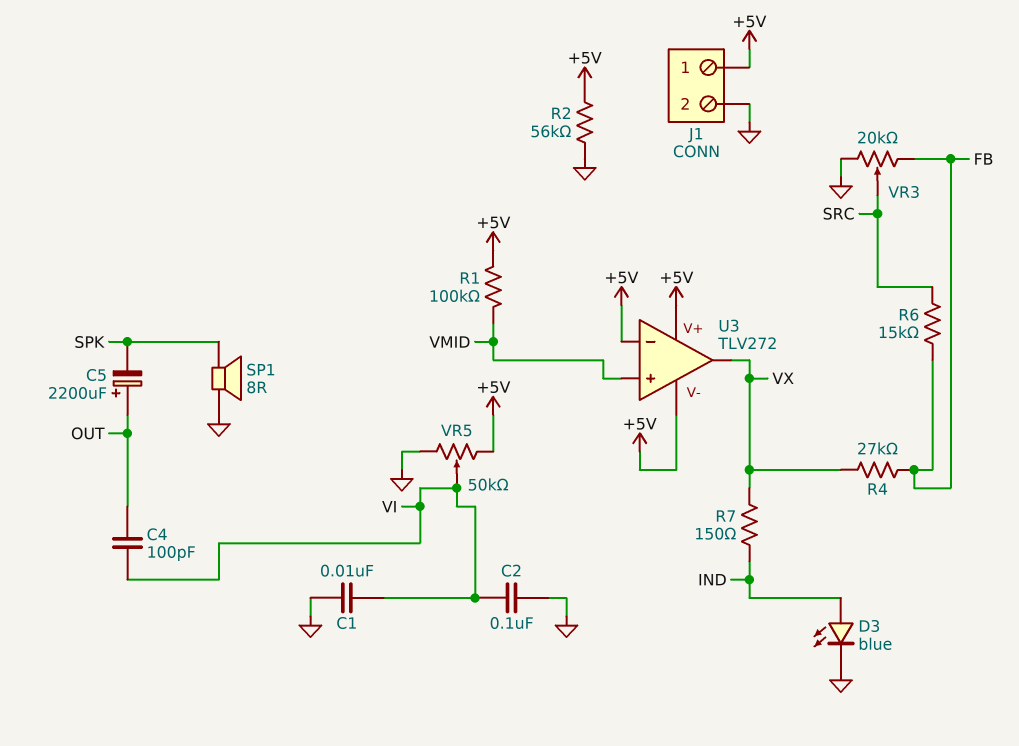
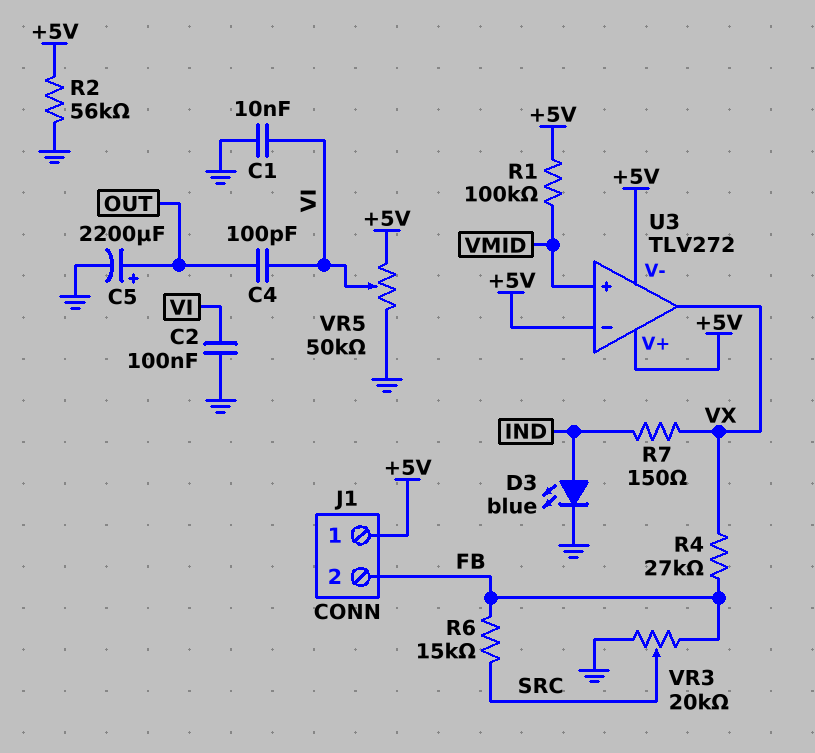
C5: 2200uF (plus OUT, minus SPK) -> 2200uF (plus OUT, minus GND)
J1 pin 2: GND -> FB
SP1: speaker 8R (GND, SPK) -> none

